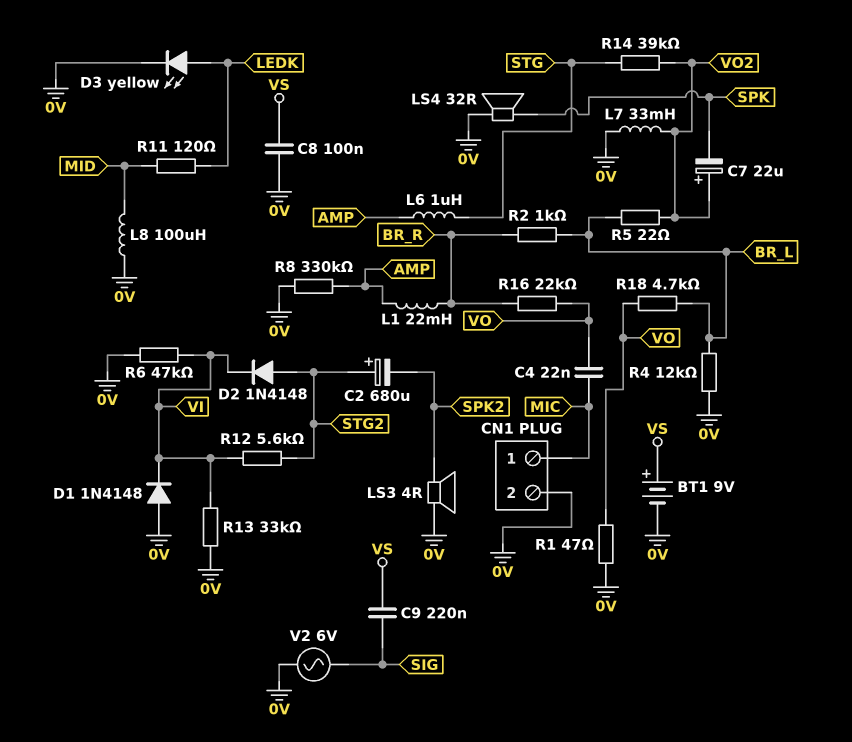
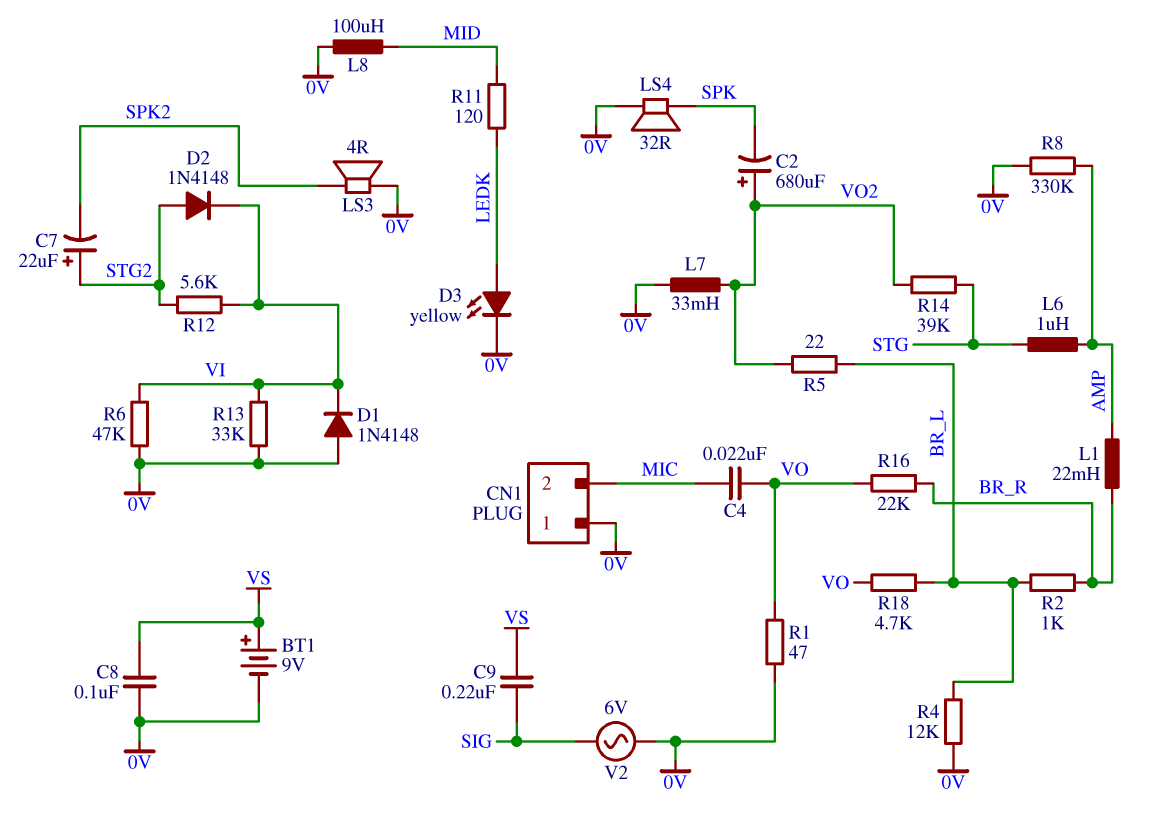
C2: 680uF (plus STG2, minus SPK2) -> 680uF (plus VO2, minus SPK)
C7: 22uF (plus VO2, minus SPK) -> 22uF (plus STG2, minus SPK2)
CN1 pin 1: MIC -> 0V
CN1 pin 2: 0V -> MIC

